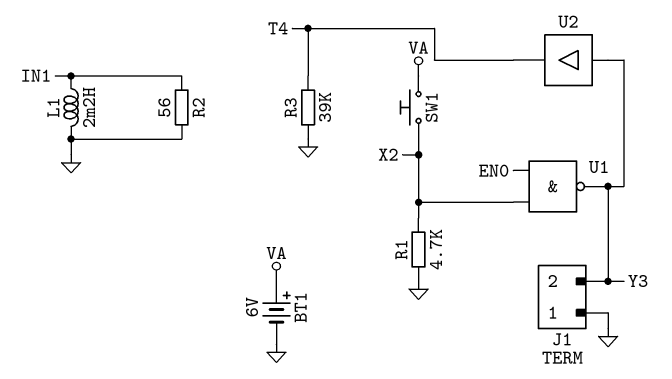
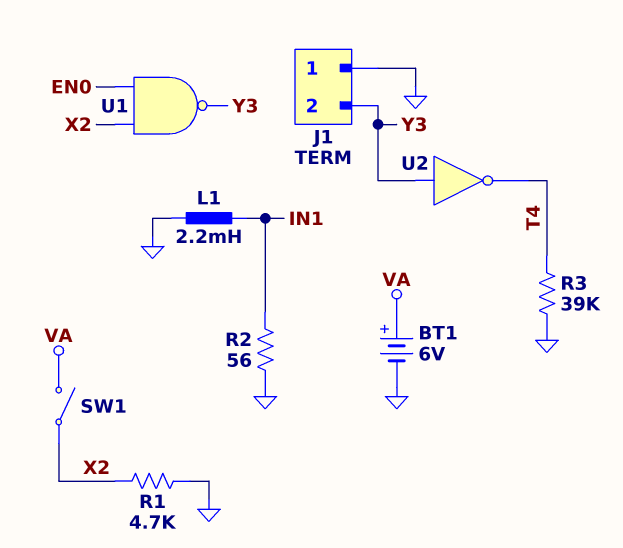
SW1: button (VA, X2) -> switch (VA, X2)
U2: buffer (in Y3, out T4) -> NOT (in Y3, out T4)

